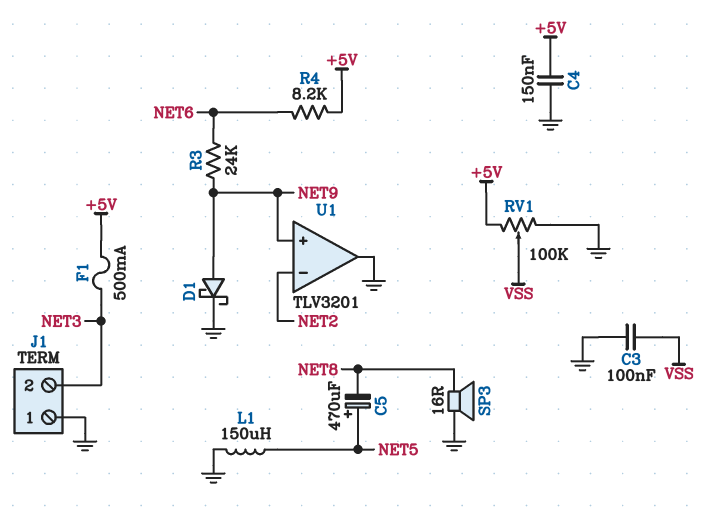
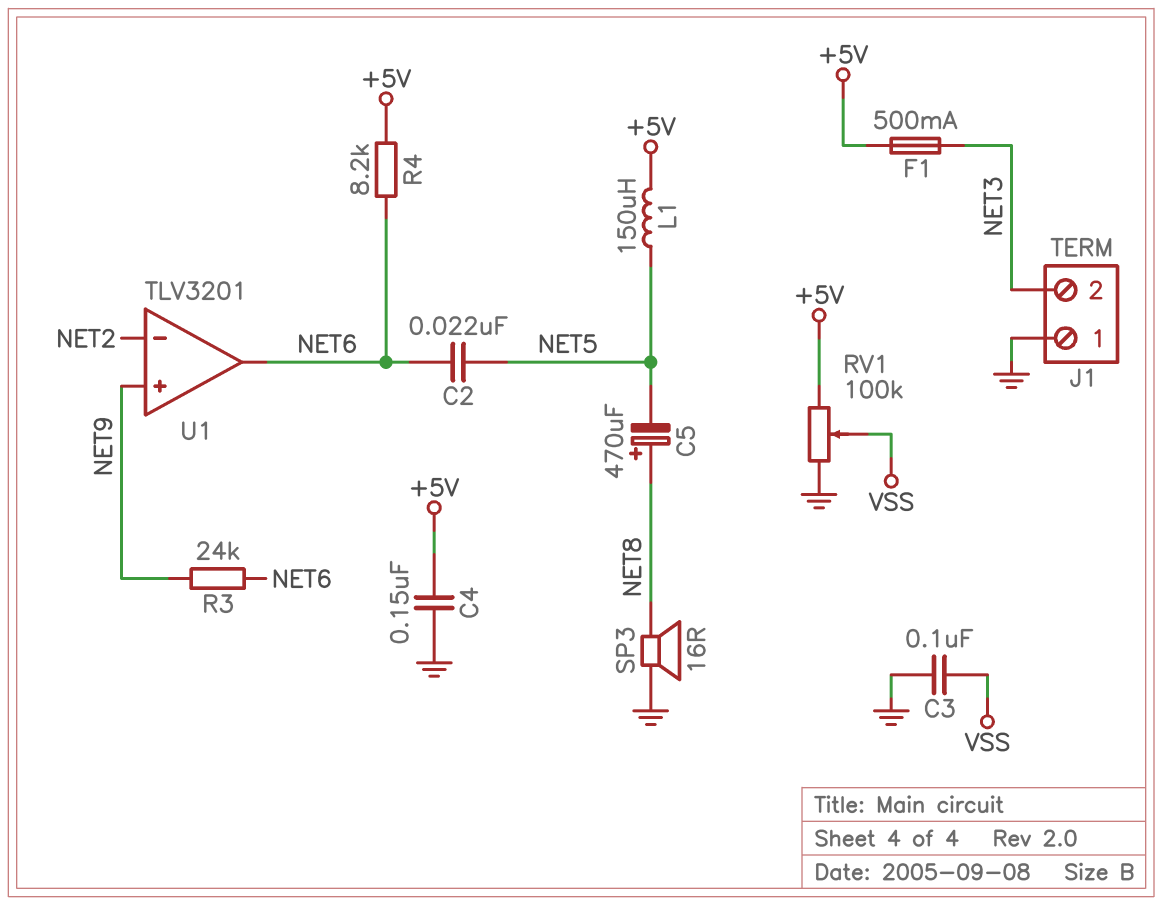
C2: none -> 22nF (NET5, NET6)
C5: 470uF (plus NET5, minus NET8) -> 470uF (plus NET8, minus NET5)
D1: schottky (A NET9, K GND) -> none
L1: 150uH (GND, NET5) -> 150uH (+5V, NET5)
U1 pin out: GND -> NET6

